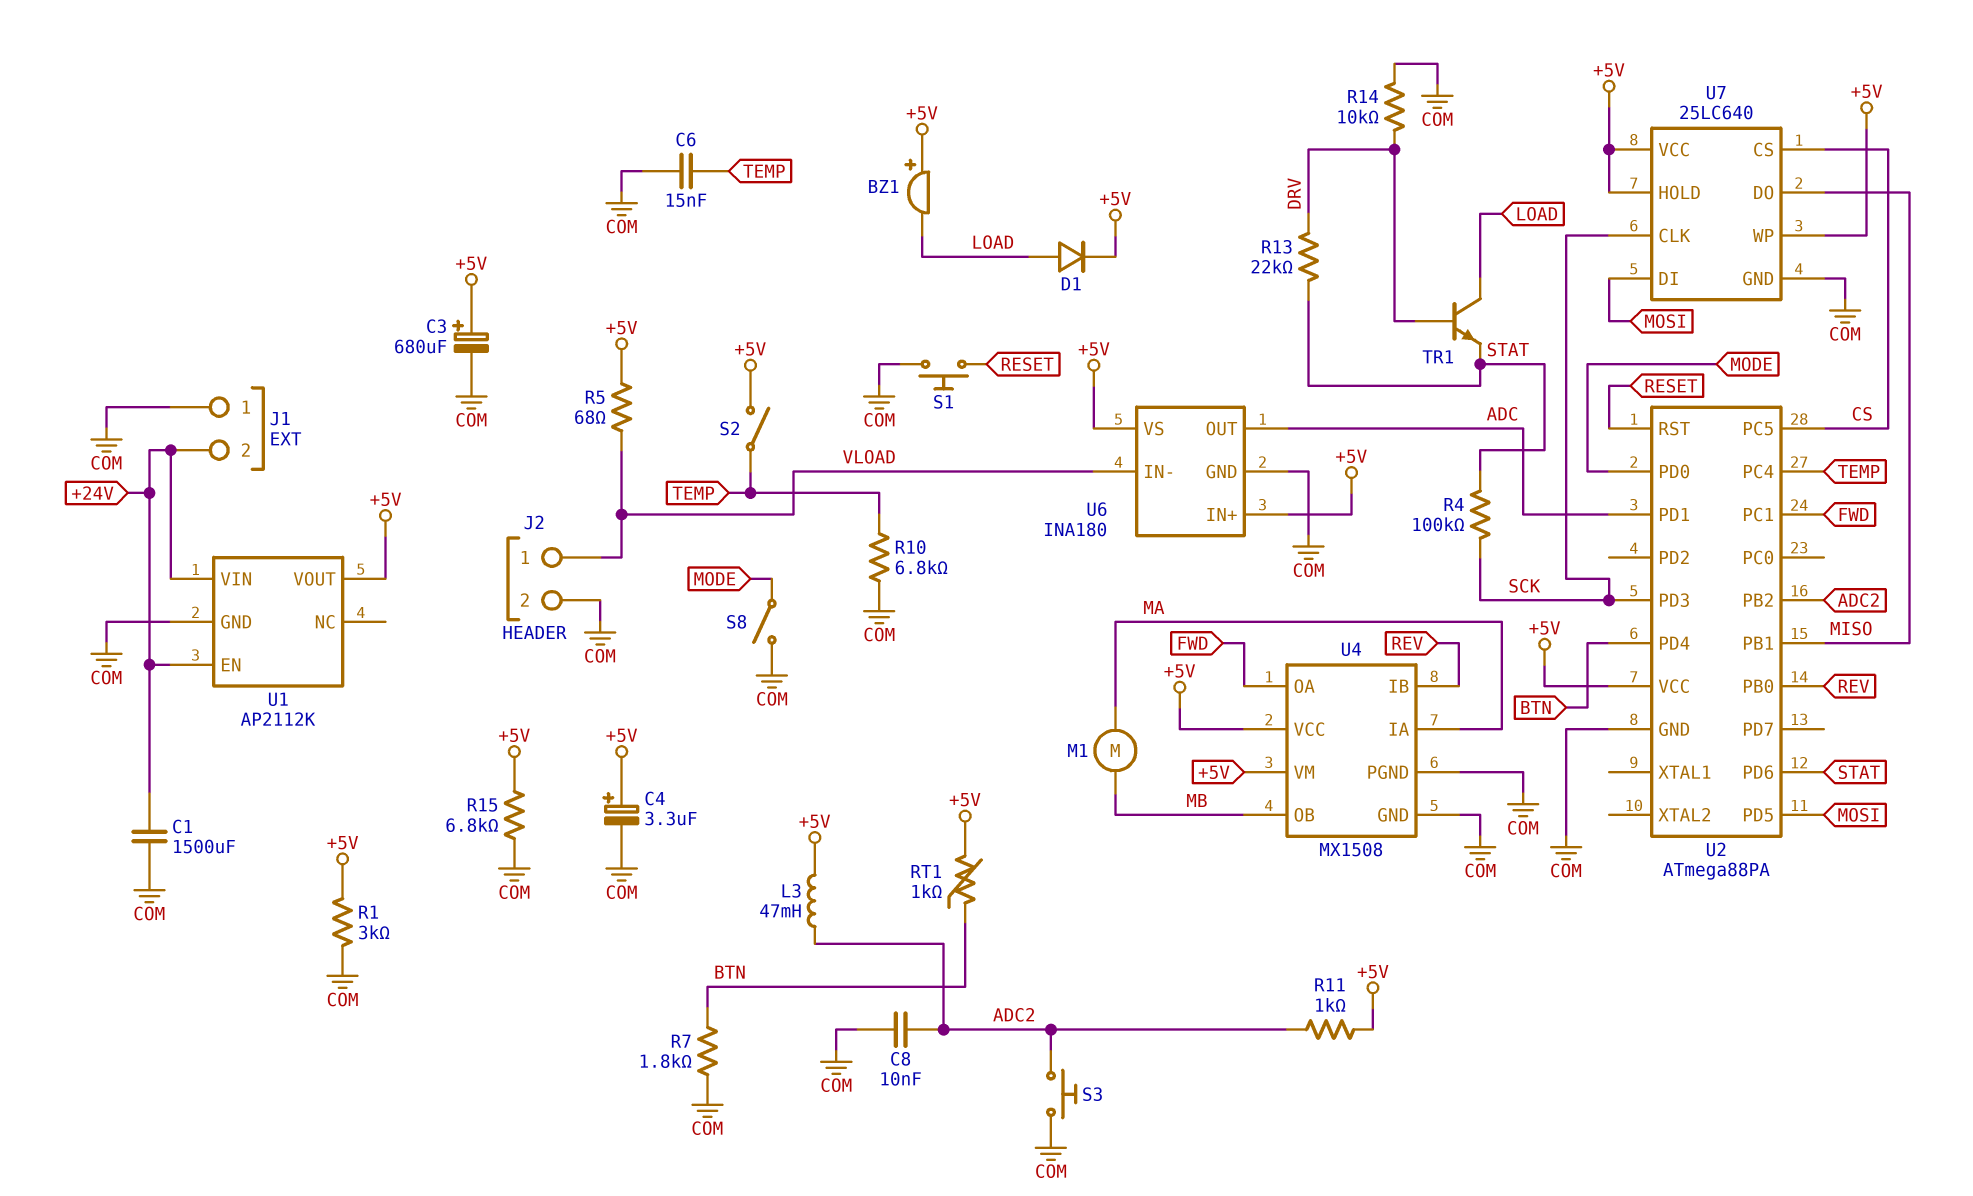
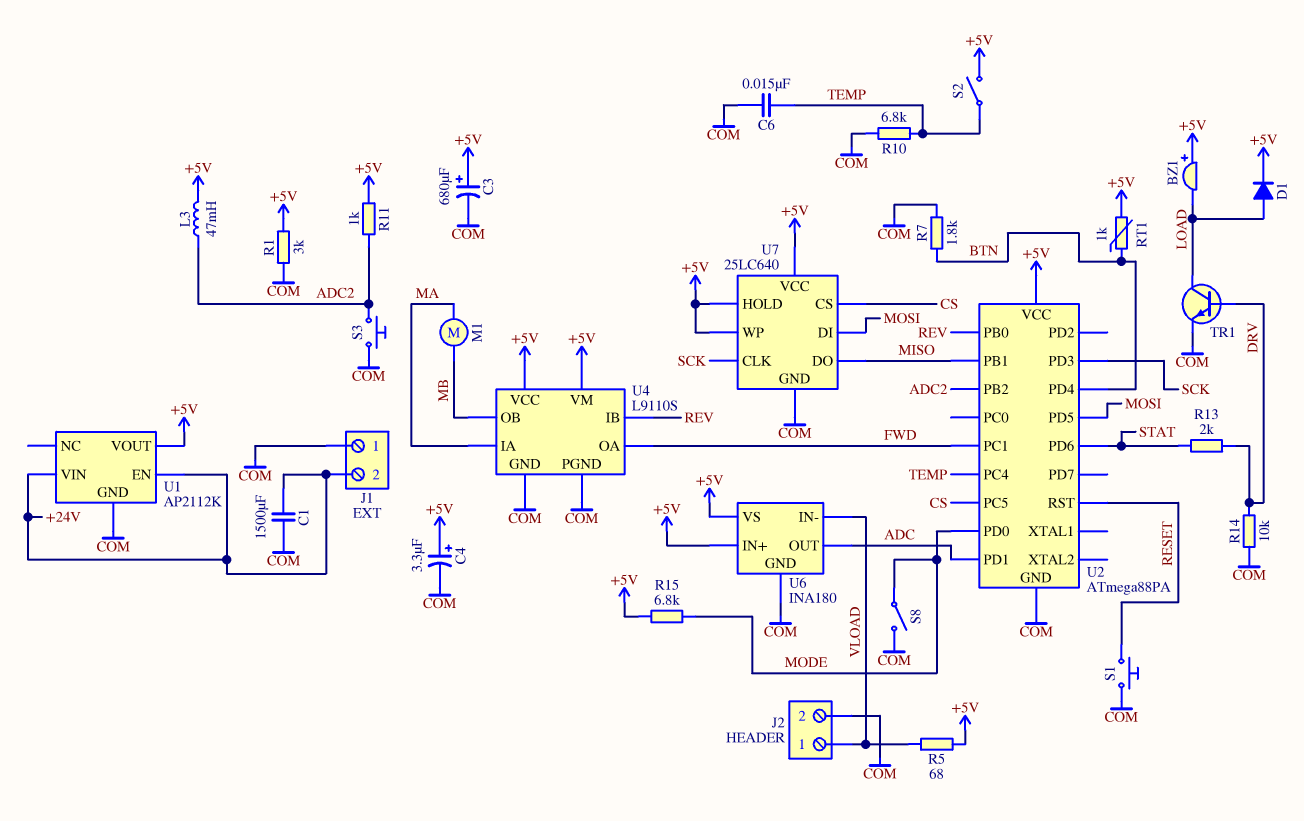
C8: 10nF (ADC2, COM) -> none
R4: 100k (SCK, STAT) -> none
R13: 22k (DRV, STAT) -> 2k (DRV, STAT)
R15: 6.8k (+5V, COM) -> 6.8k (+5V, MODE)
TR1: NPN (B DRV, C LOAD, E STAT) -> NPN (B DRV, C LOAD, E COM)
U4: MX1508 -> L9110S

